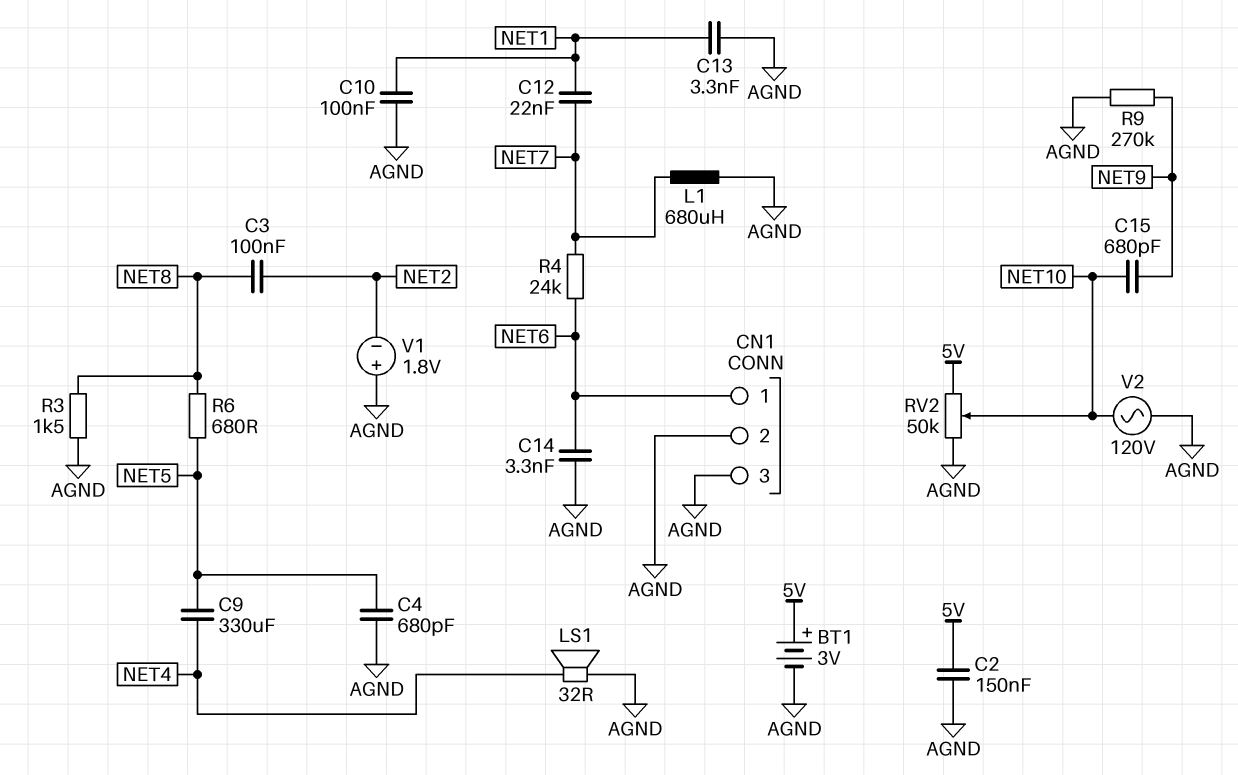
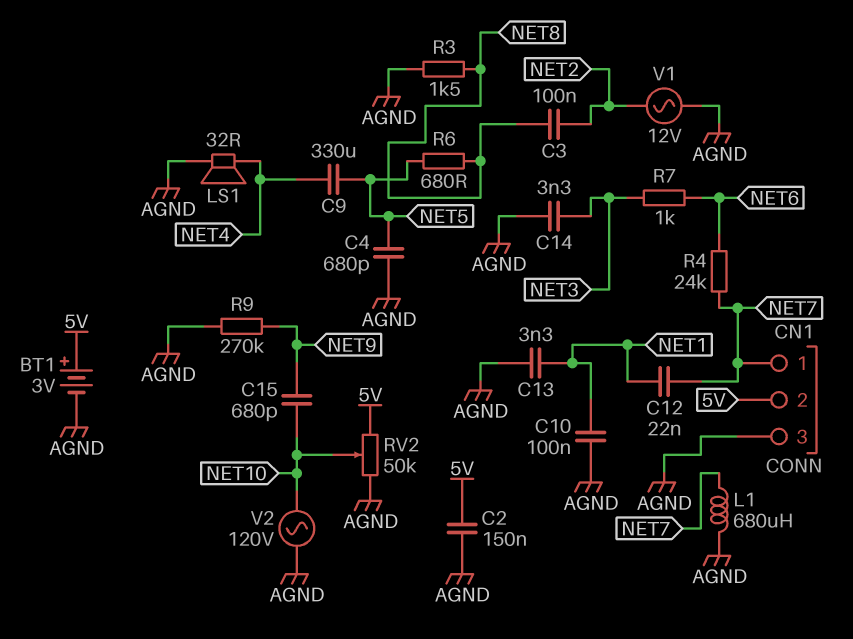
C14: 3.3nF (AGND, NET6) -> 3.3nF (AGND, NET3)
CN1 pin 1: NET6 -> NET7
CN1 pin 2: AGND -> 5V
R7: none -> 1k (NET3, NET6)
V1: 1.8V (plus AGND, minus NET2) -> AC 12V (AGND, NET2)

